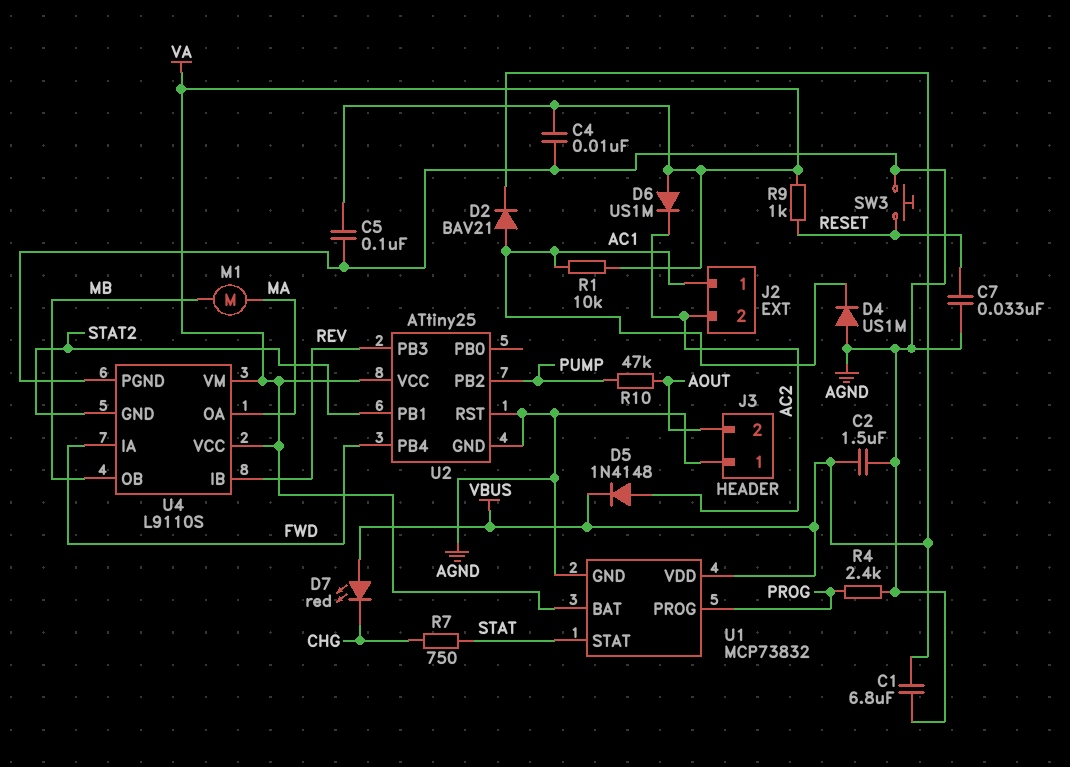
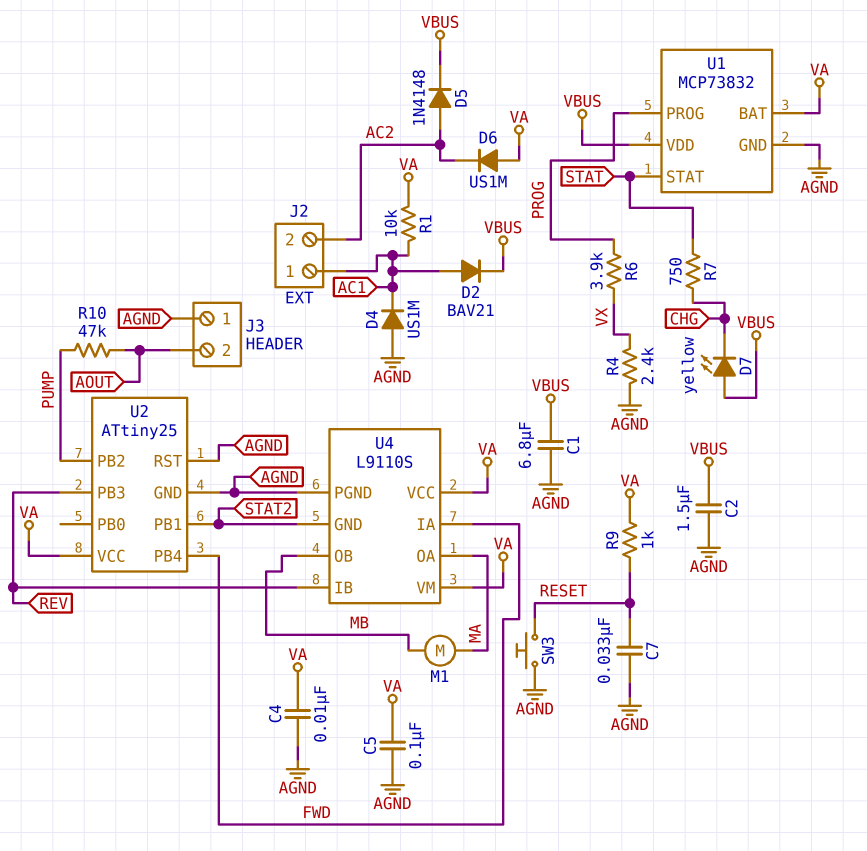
D7: LED red (A VBUS, K CHG) -> LED yellow (A VBUS, K CHG)
R4: 2.4k (AGND, PROG) -> 2.4k (AGND, VX)
R6: none -> 3.9k (PROG, VX)

